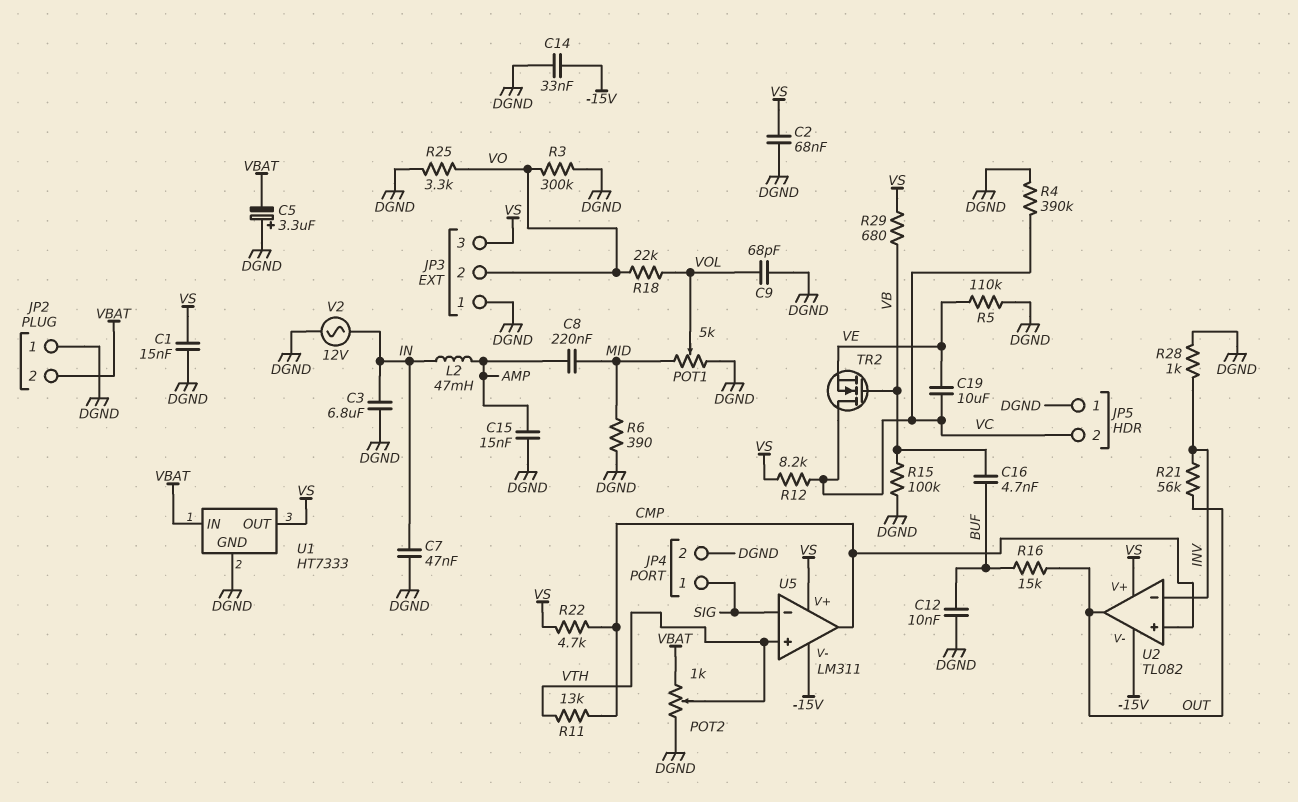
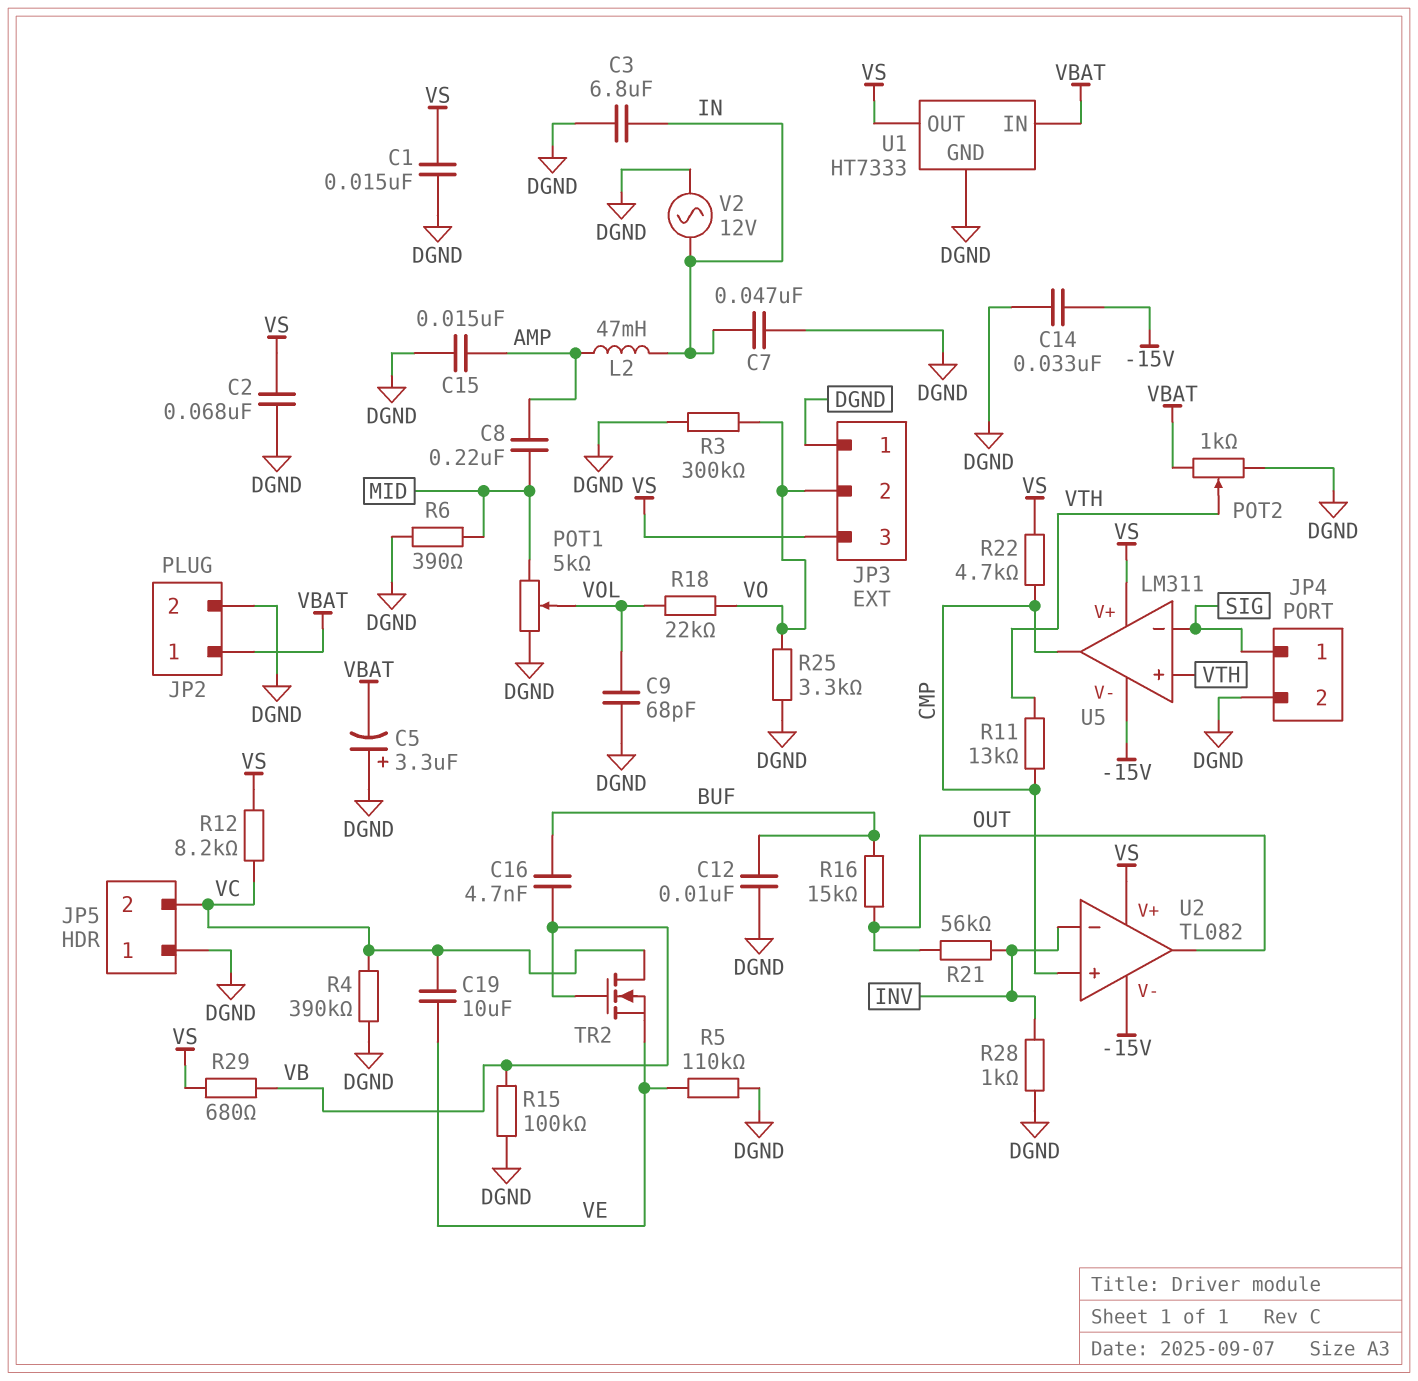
JP2 pin 1: DGND -> VBAT
JP2 pin 2: VBAT -> DGND

